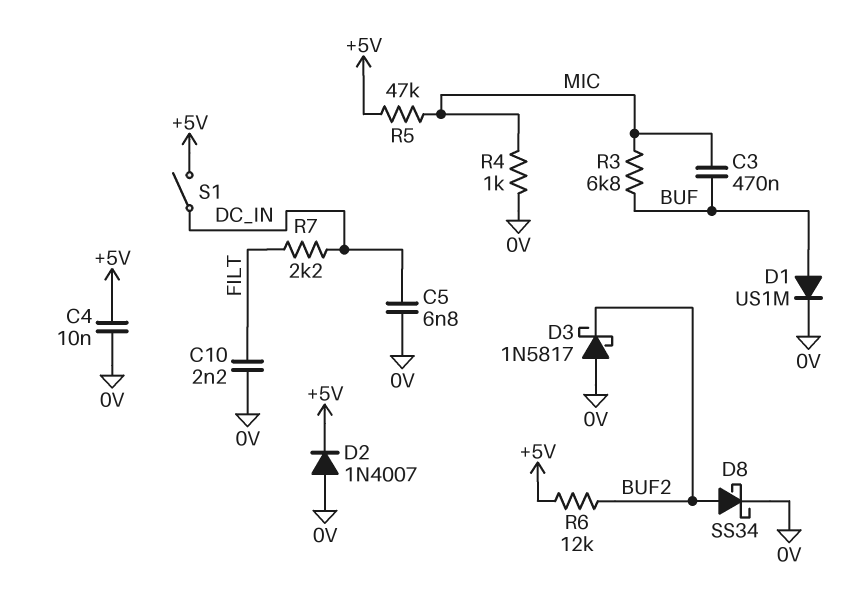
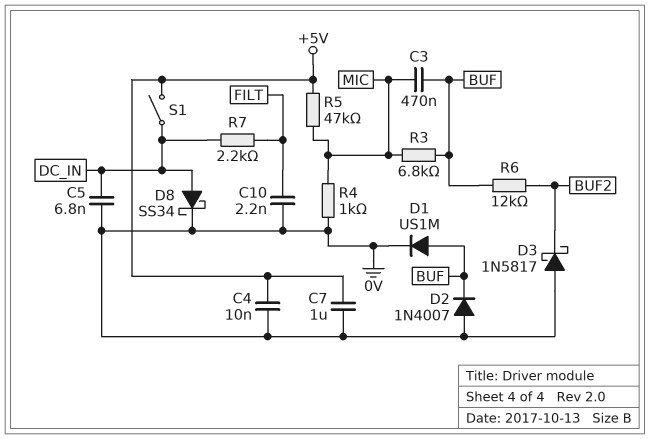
C7: none -> 1uF (+5V, 0V)
D2: diode 1N4007 (A 0V, K +5V) -> diode 1N4007 (A 0V, K BUF)
D8: schottky SS34 (A BUF2, K 0V) -> schottky SS34 (A DC_IN, K 0V)
R6: 12k (+5V, BUF2) -> 12k (BUF, BUF2)

